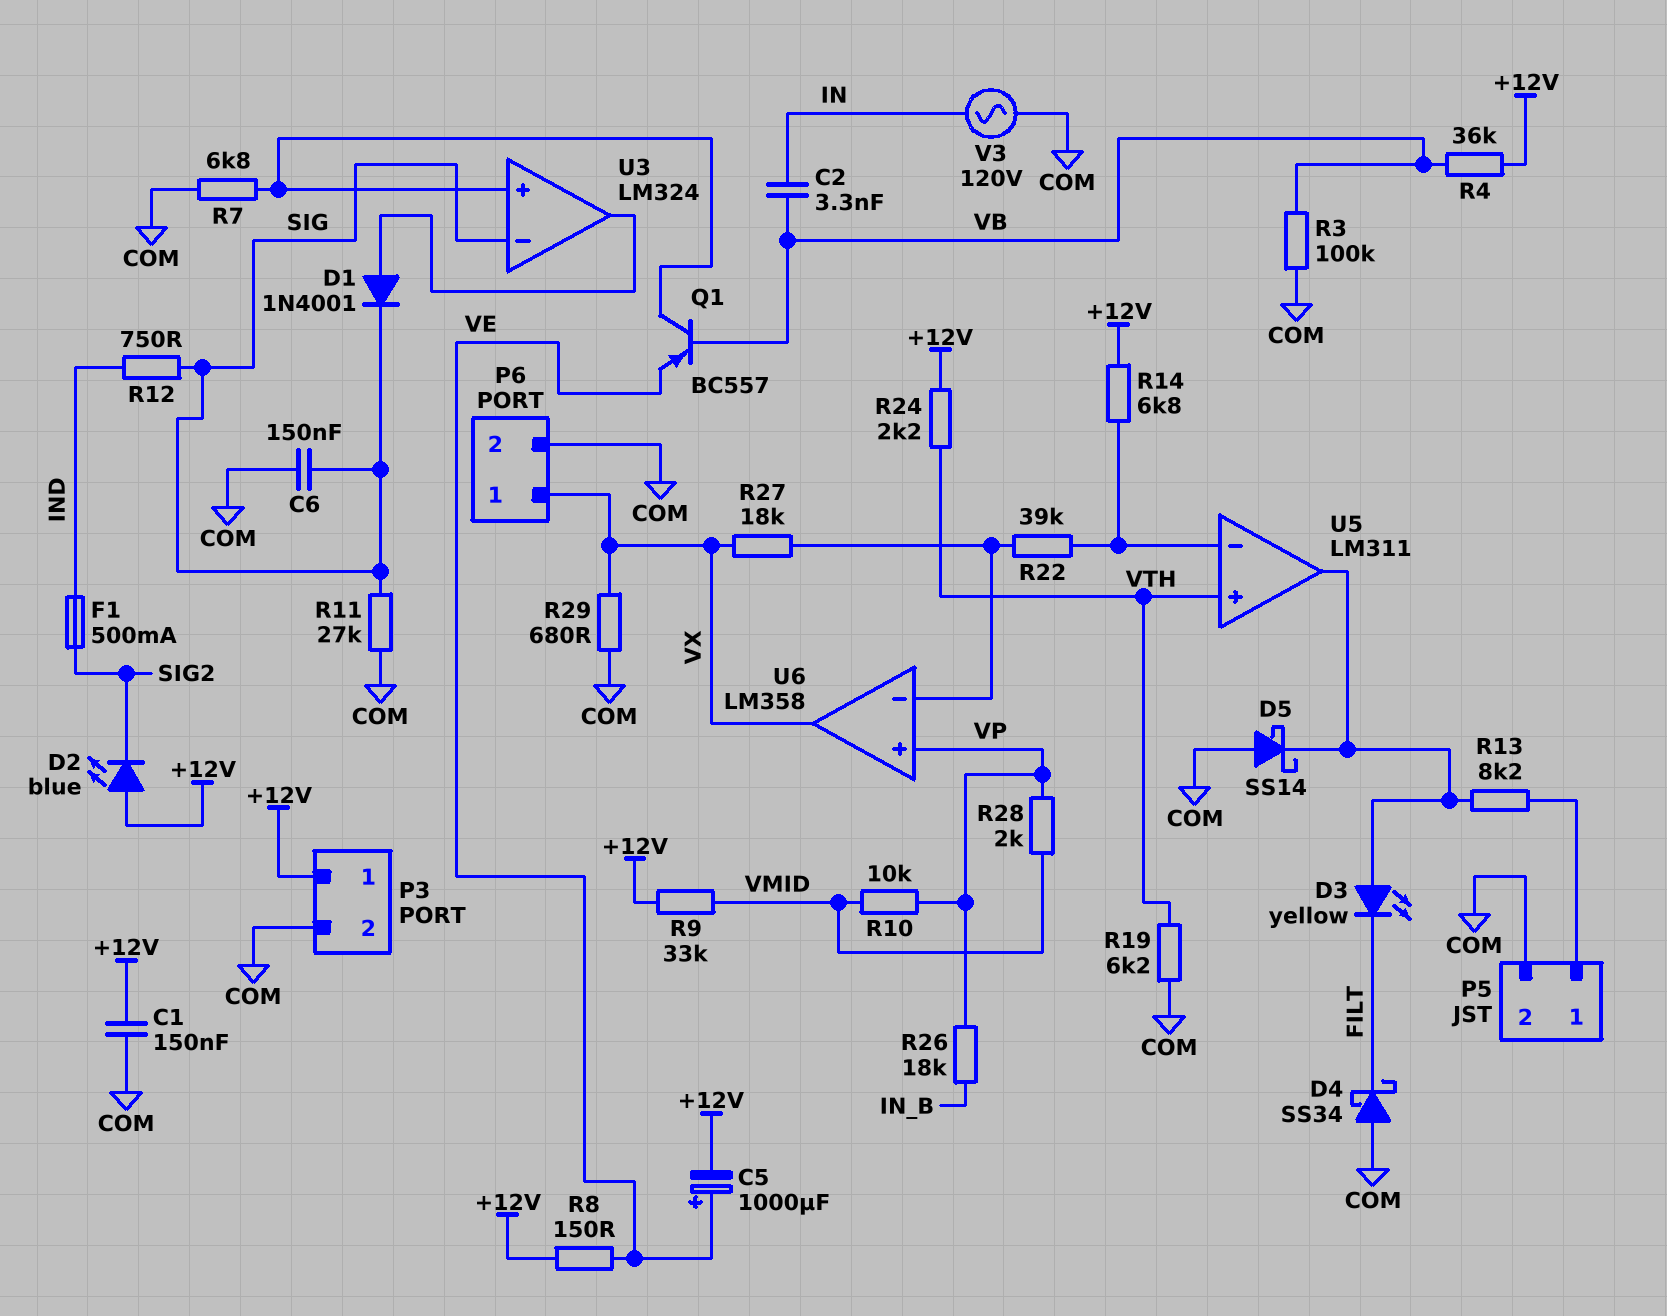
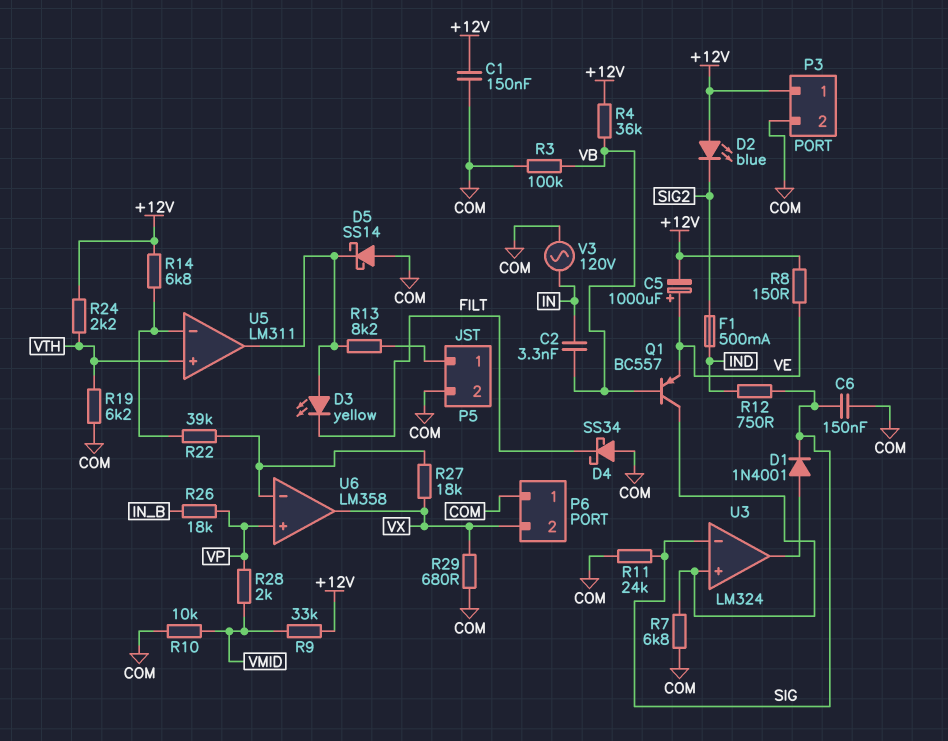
P6 pin 1: VX -> COM
P6 pin 2: COM -> VX
R10: 10k (VMID, VP) -> 10k (COM, VMID)
R11: 27k (COM, SIG) -> 24k (COM, SIG)

